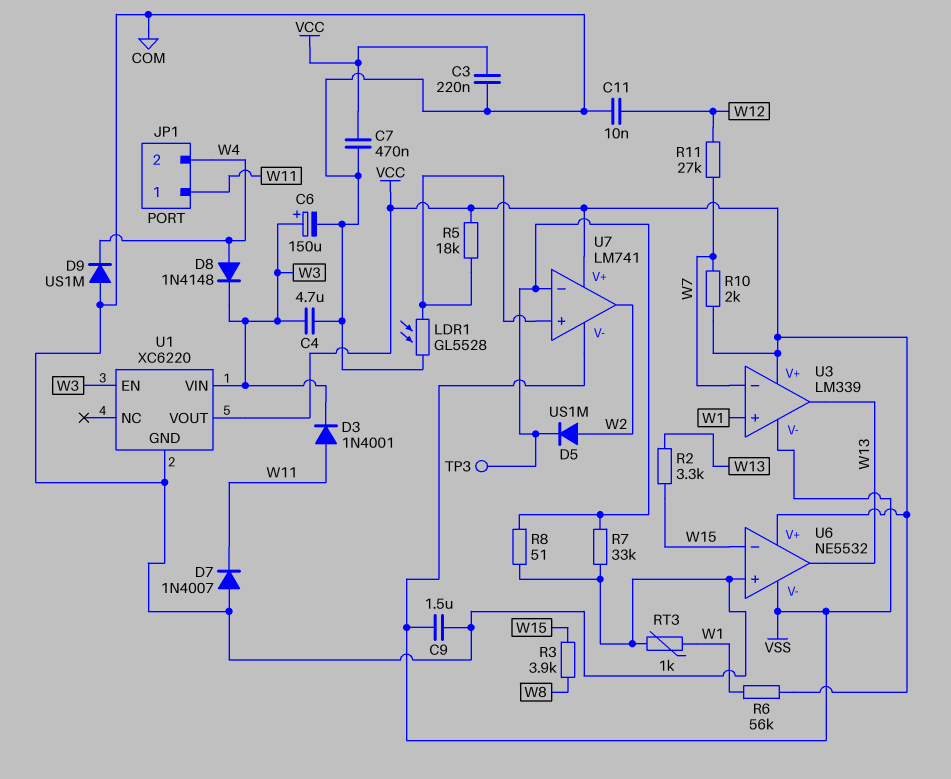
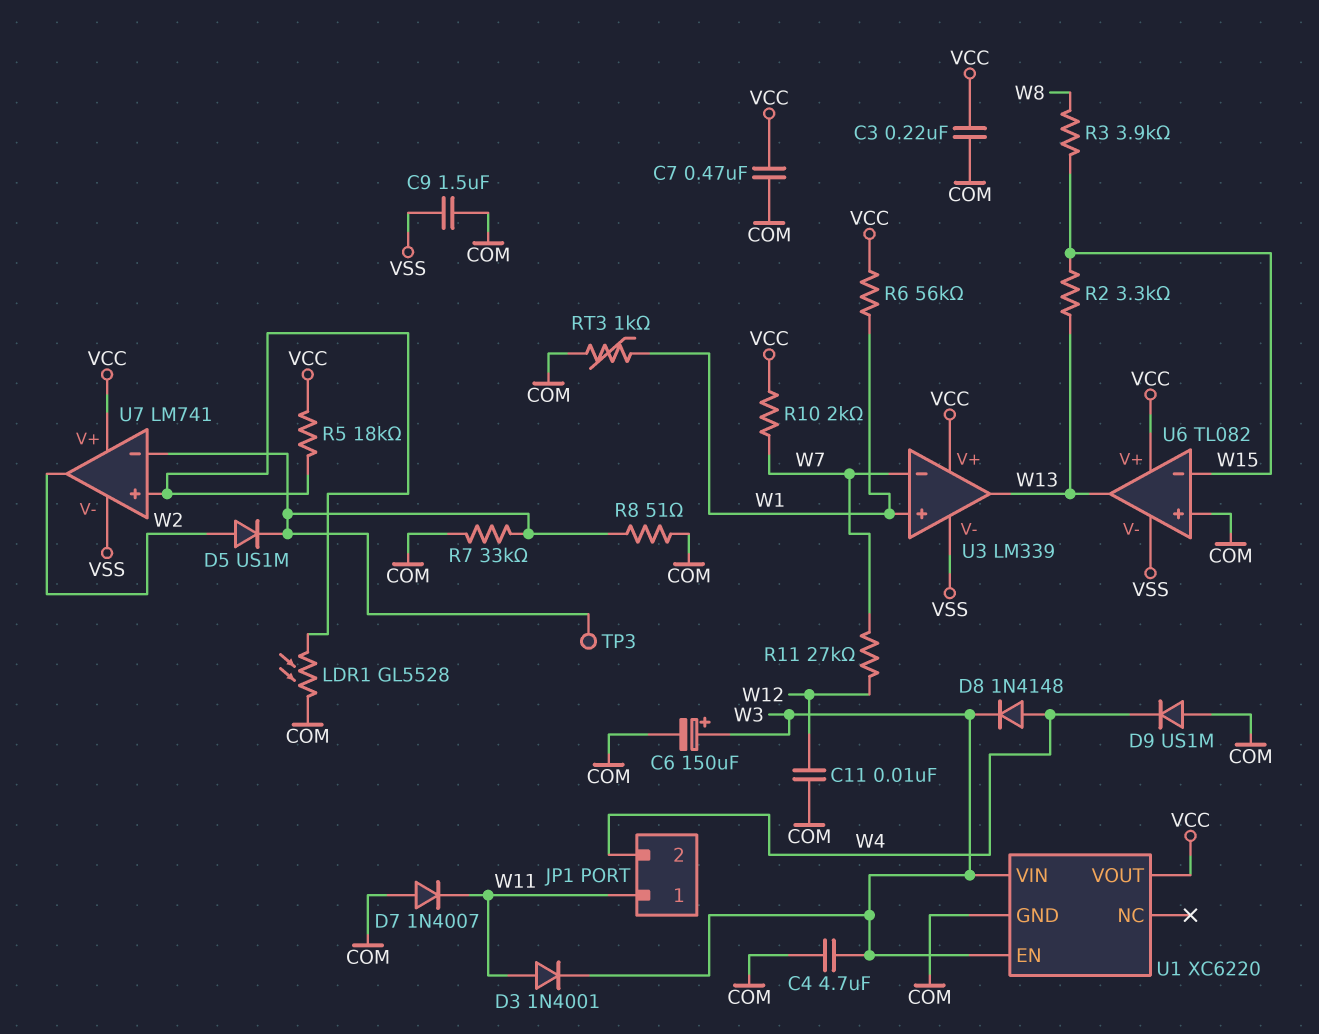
U6: NE5532 -> TL082

